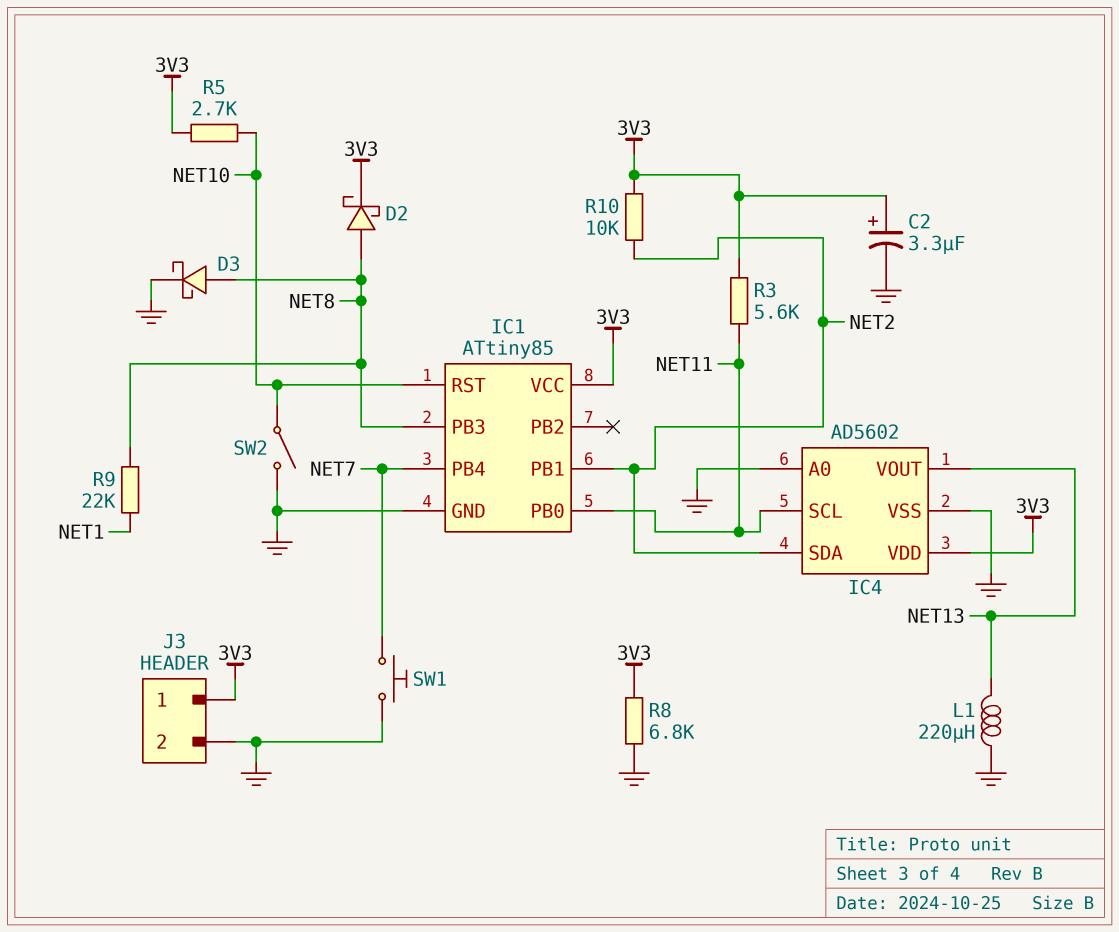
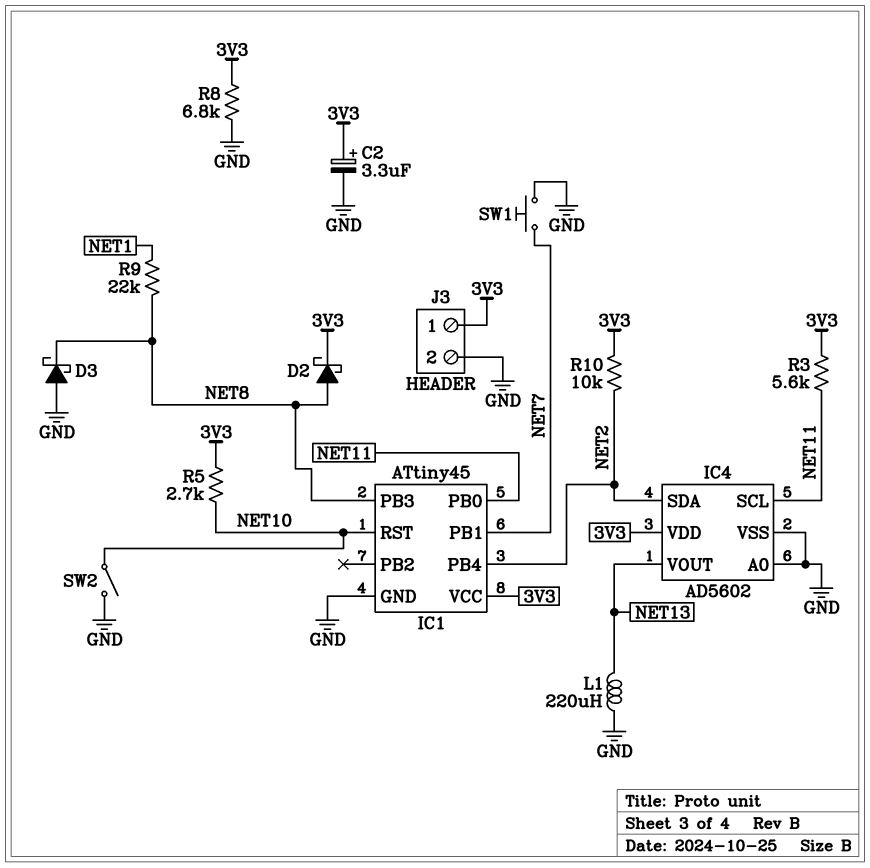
D3: schottky (A NET8, K GND) -> schottky (A GND, K NET8)
IC1: ATtiny85 -> ATtiny45
IC1 pin PB1: NET2 -> NET7
IC1 pin PB4: NET7 -> NET2

